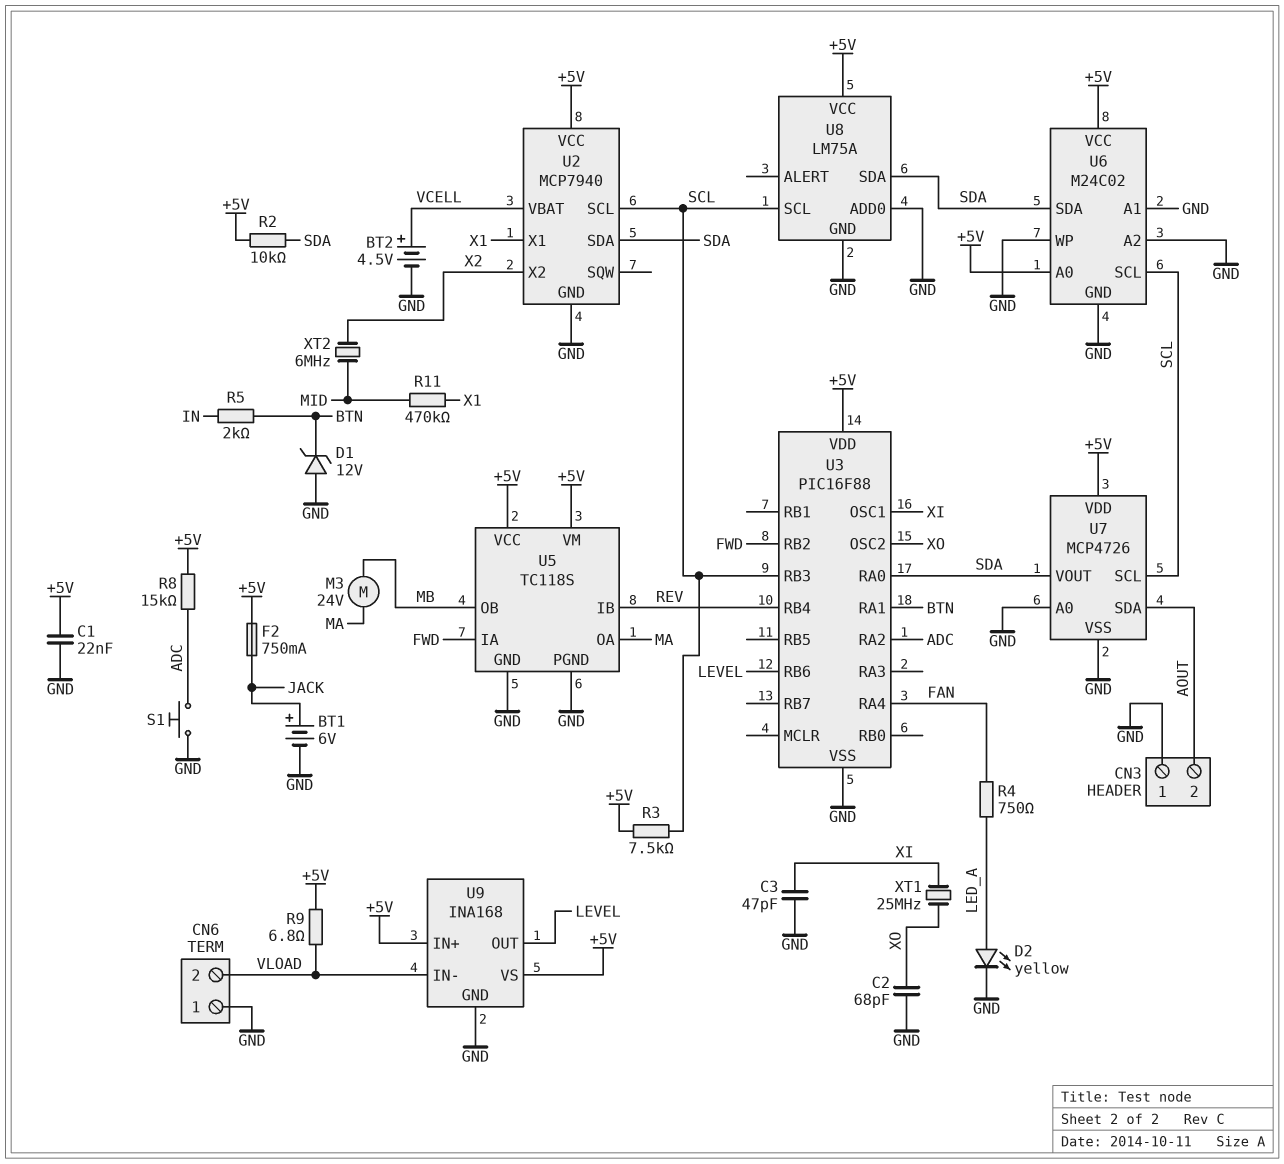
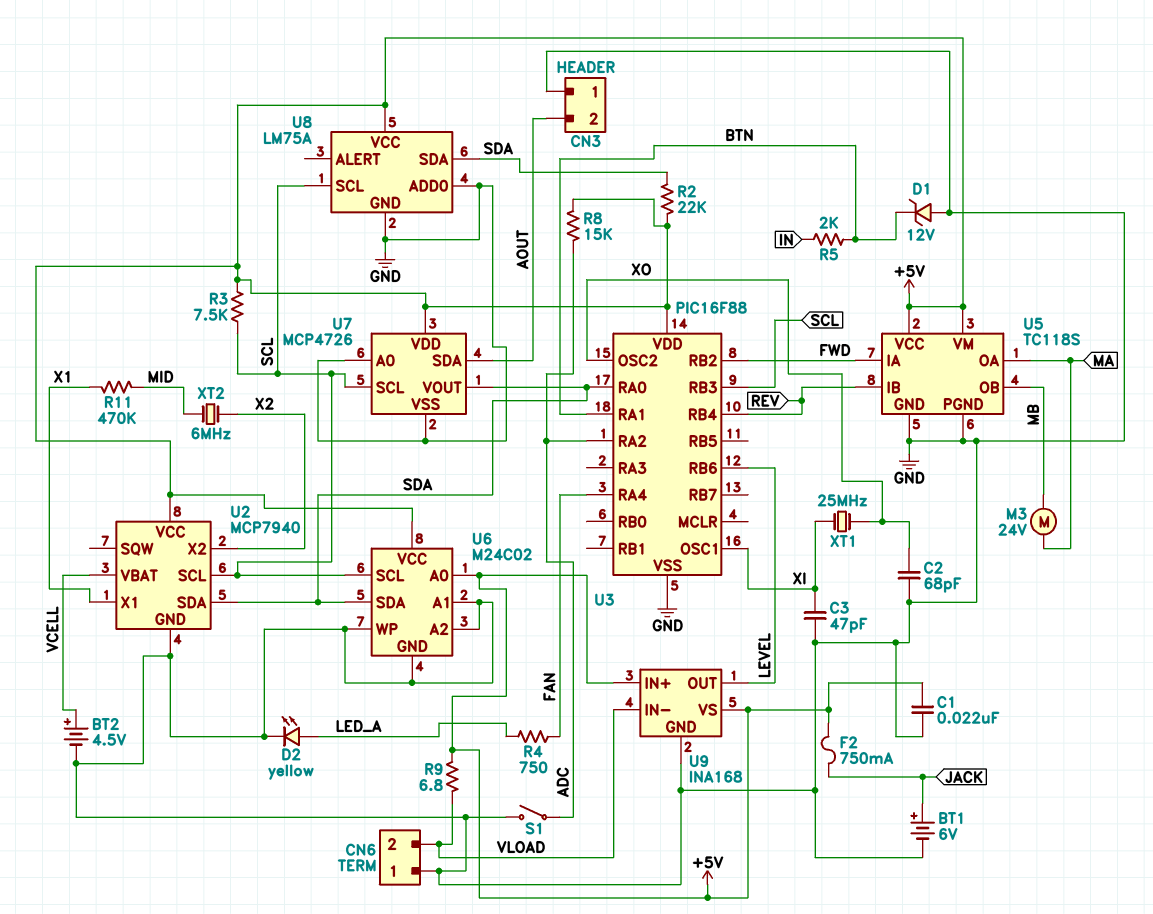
R2: 10k (+5V, SDA) -> 22k (+5V, SDA)
S1: button (ADC, GND) -> switch (ADC, GND)

